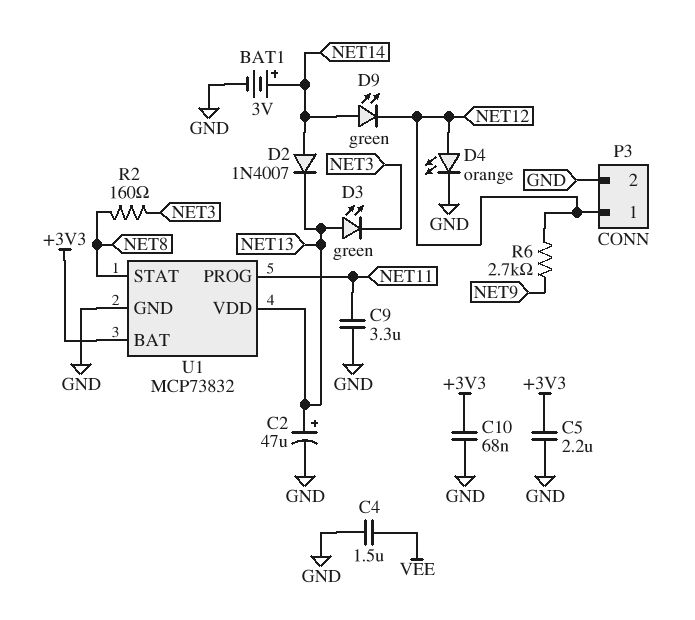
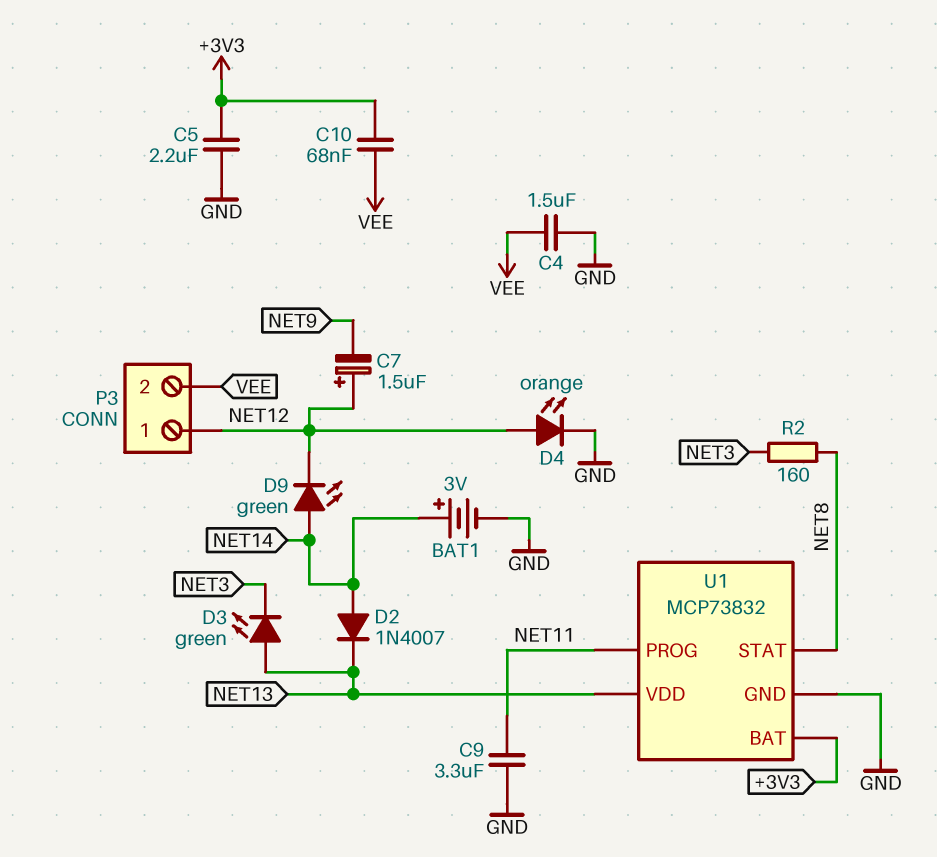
C2: 47uF (plus NET13, minus GND) -> none
C7: none -> 1.5uF (plus NET12, minus NET9)
C10: 68nF (+3V3, GND) -> 68nF (+3V3, VEE)
P3 pin 2: GND -> VEE
R6: 2.7k (NET9, NET12) -> none

